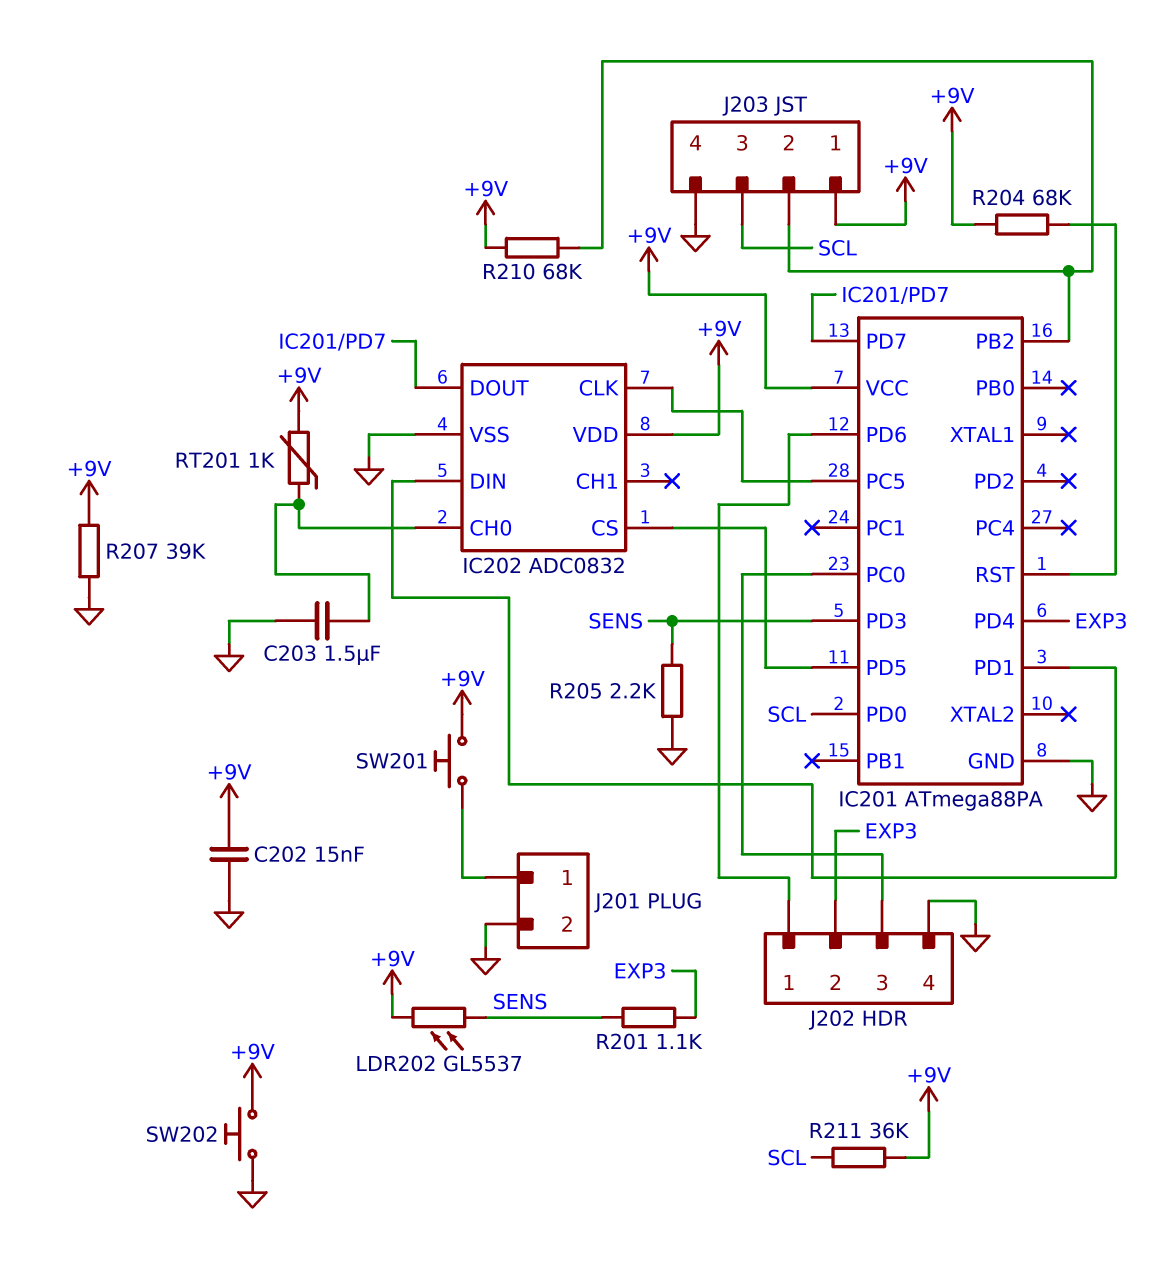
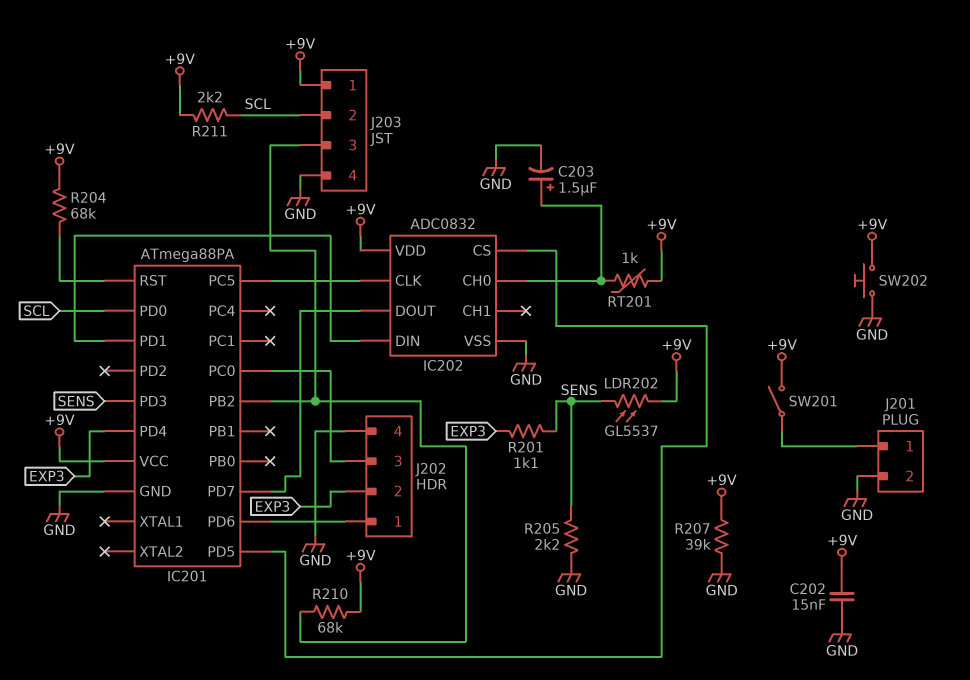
C203: 1.5uF (GND, IC202/CH0) -> 1.5uF (plus IC202/CH0, minus GND)
J203 pin 2: IC201/PB2 -> SCL
J203 pin 3: SCL -> IC201/PB2
R211: 36k (+9V, SCL) -> 2.2k (+9V, SCL)
SW201: button (+9V, J201/1) -> switch (+9V, J201/1)

